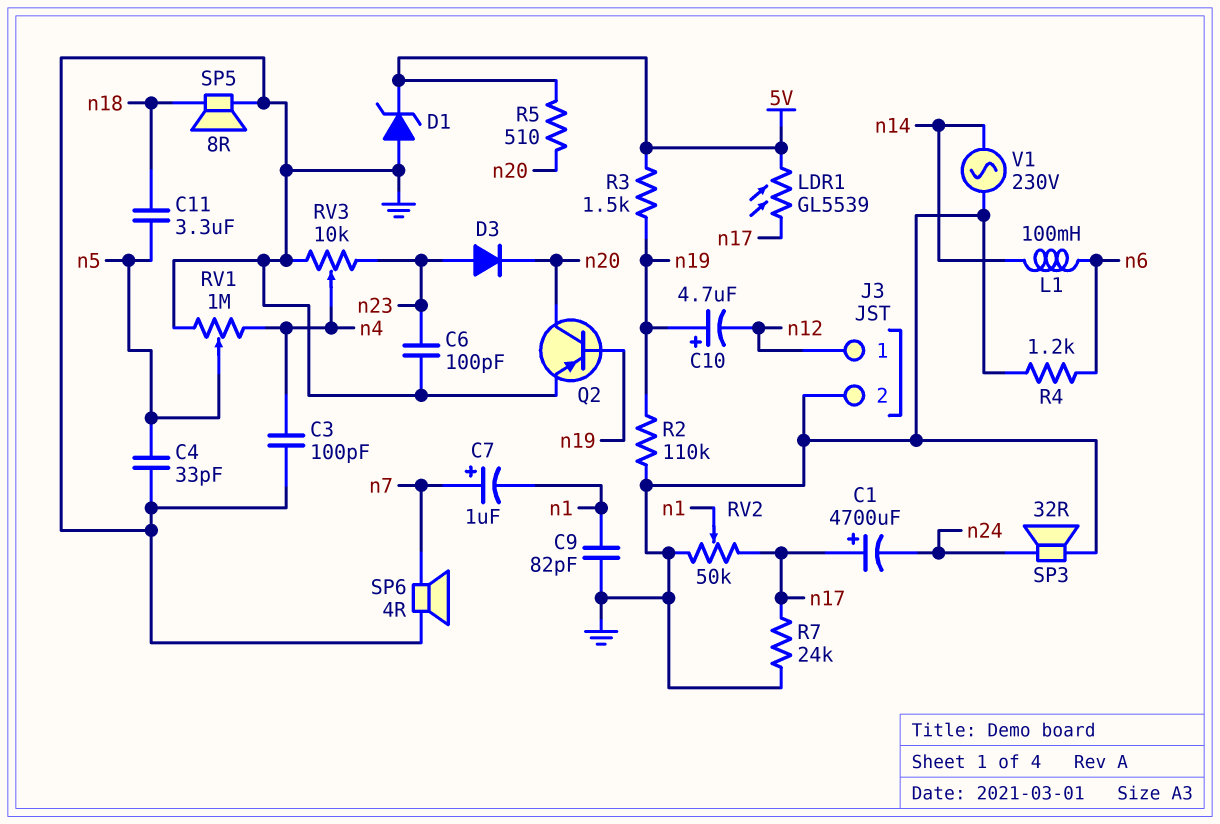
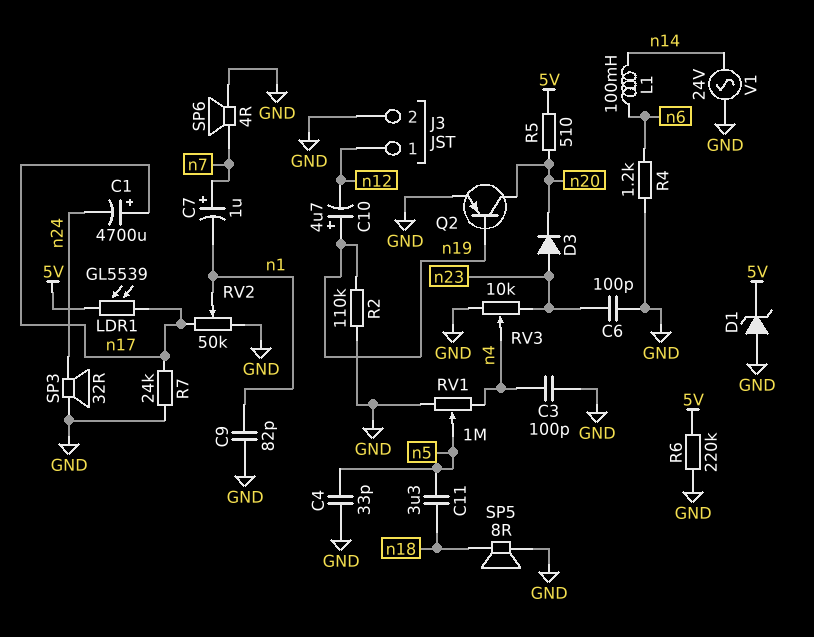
R3: 1.5k (5V, n19) -> none
R6: none -> 220k (5V, GND)
V1: AC 230V (GND, n14) -> AC 24V (GND, n14)

